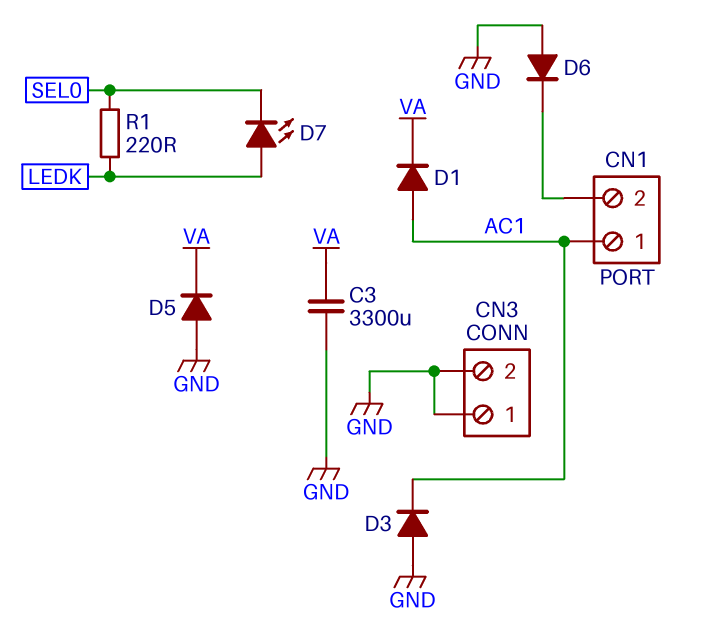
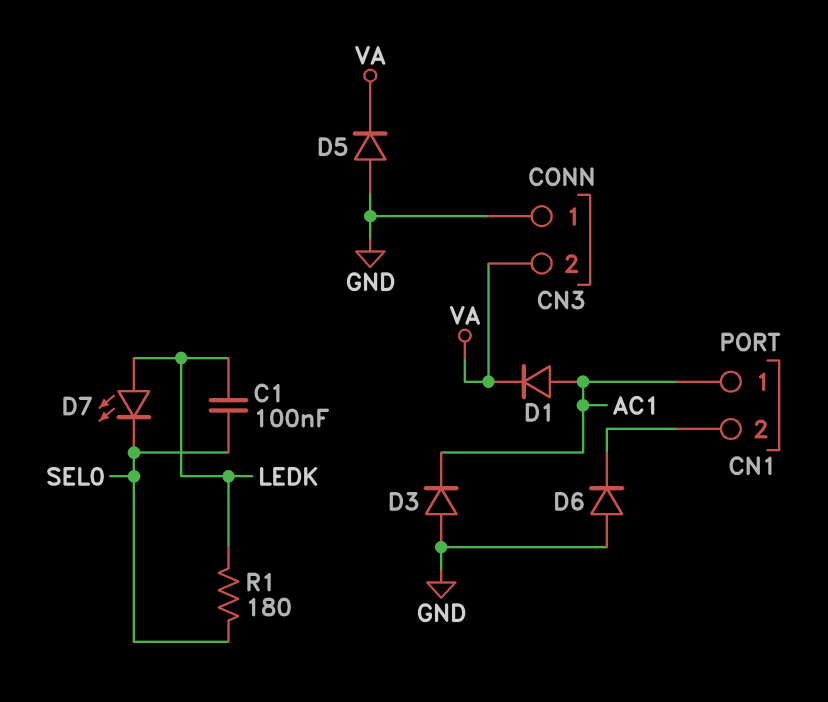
C1: none -> 100nF (LEDK, SEL0)
C3: 3300uF (GND, VA) -> none
CN3 pin 2: GND -> VA
R1: 220 (LEDK, SEL0) -> 180 (LEDK, SEL0)

